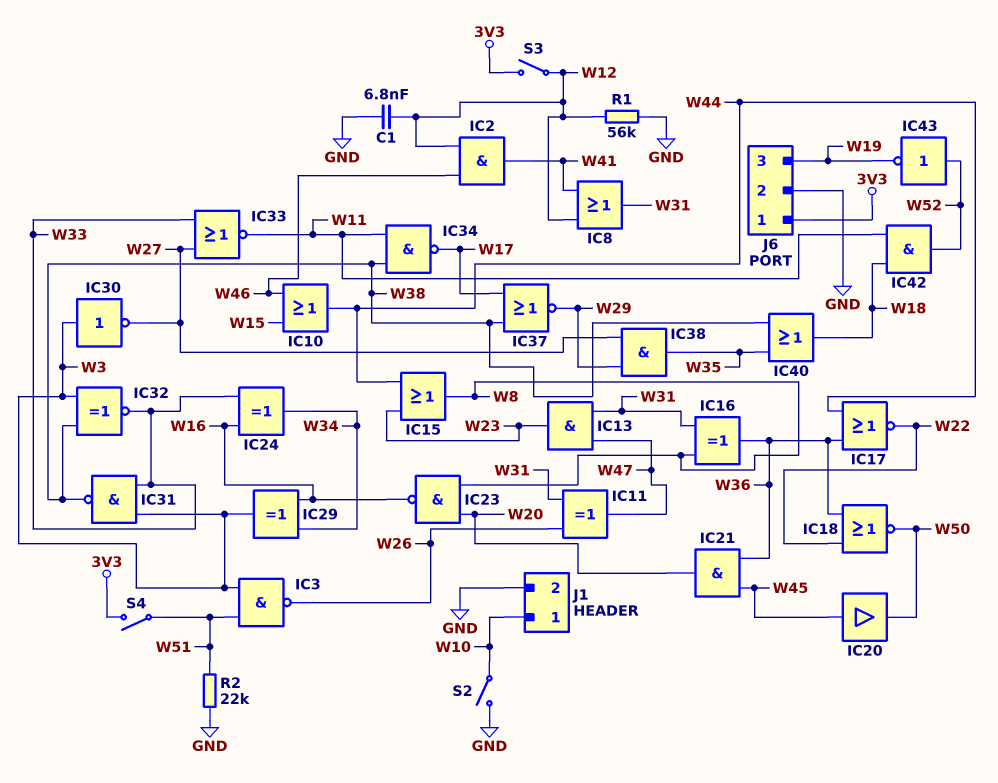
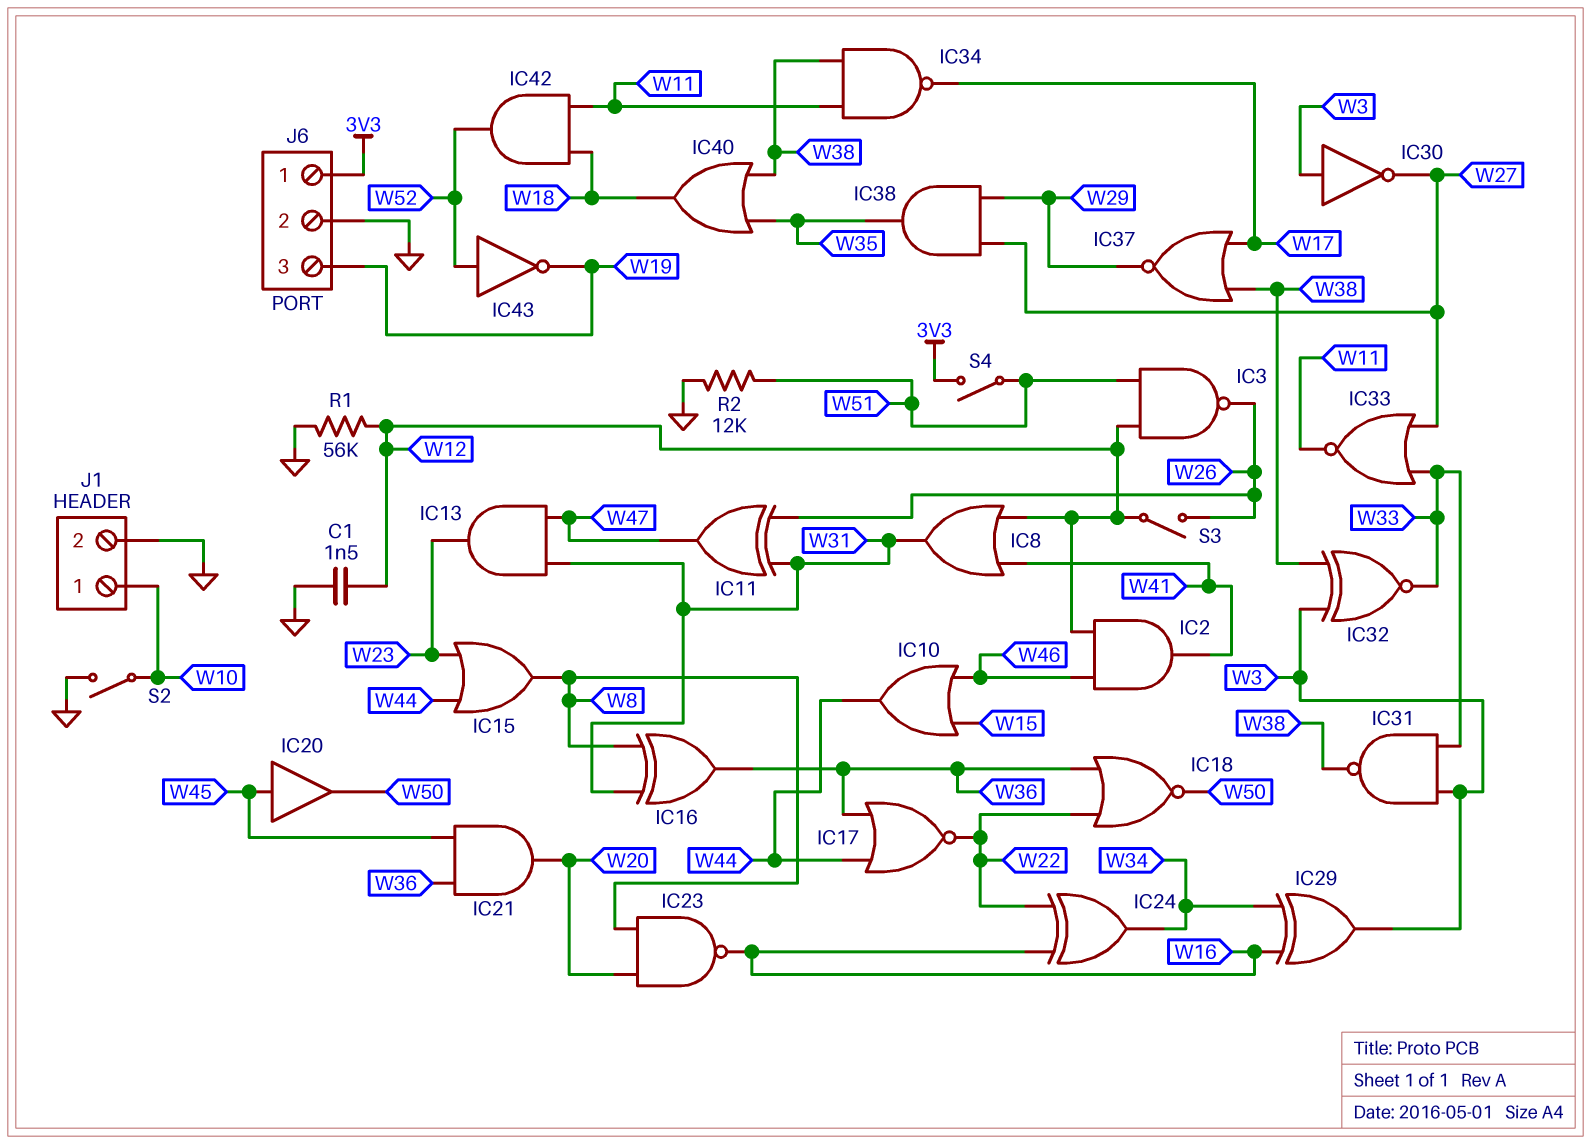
C1: 6.8nF (GND, W12) -> 1.5nF (GND, W12)
IC3: NAND (in W3, in W51, out W26) -> NAND (in W12, in W51, out W26)
IC24: XOR (in W16, in W33, out W34) -> XOR (in W16, in W22, out W34)
R2: 22k (GND, W51) -> 12k (GND, W51)
S3: switch (3V3, W12) -> switch (W12, W26)

